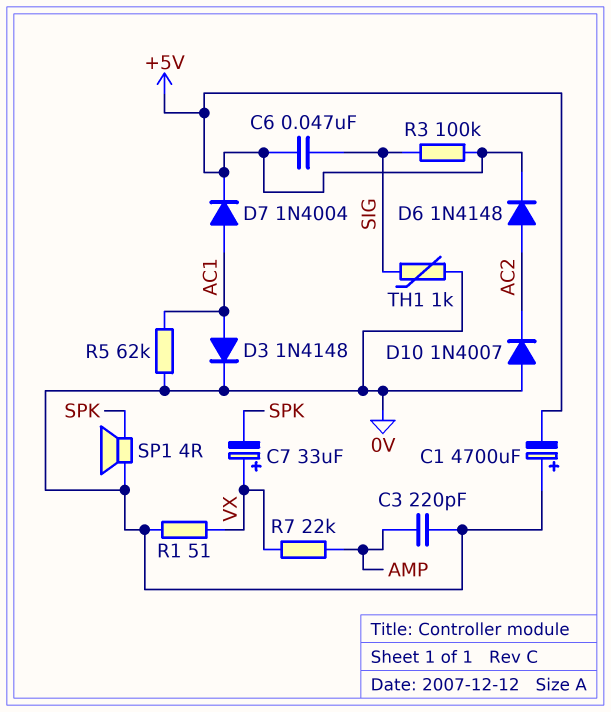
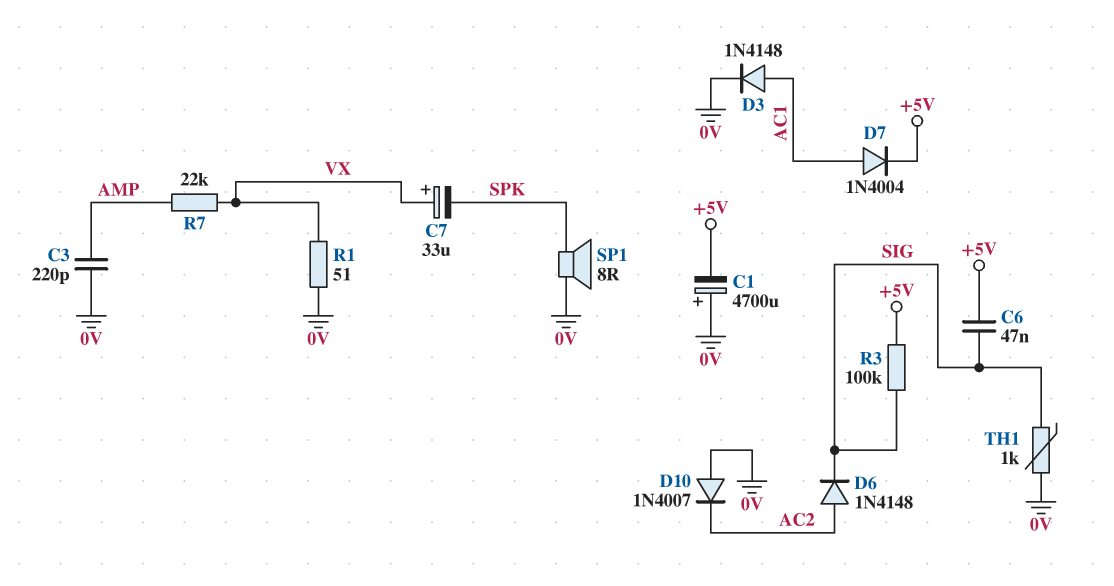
D6: diode 1N4148 (A AC2, K +5V) -> diode 1N4148 (A AC2, K SIG)
R5: 62k (0V, AC1) -> none
SP1: speaker 4R (0V, SPK) -> speaker 8R (0V, SPK)

